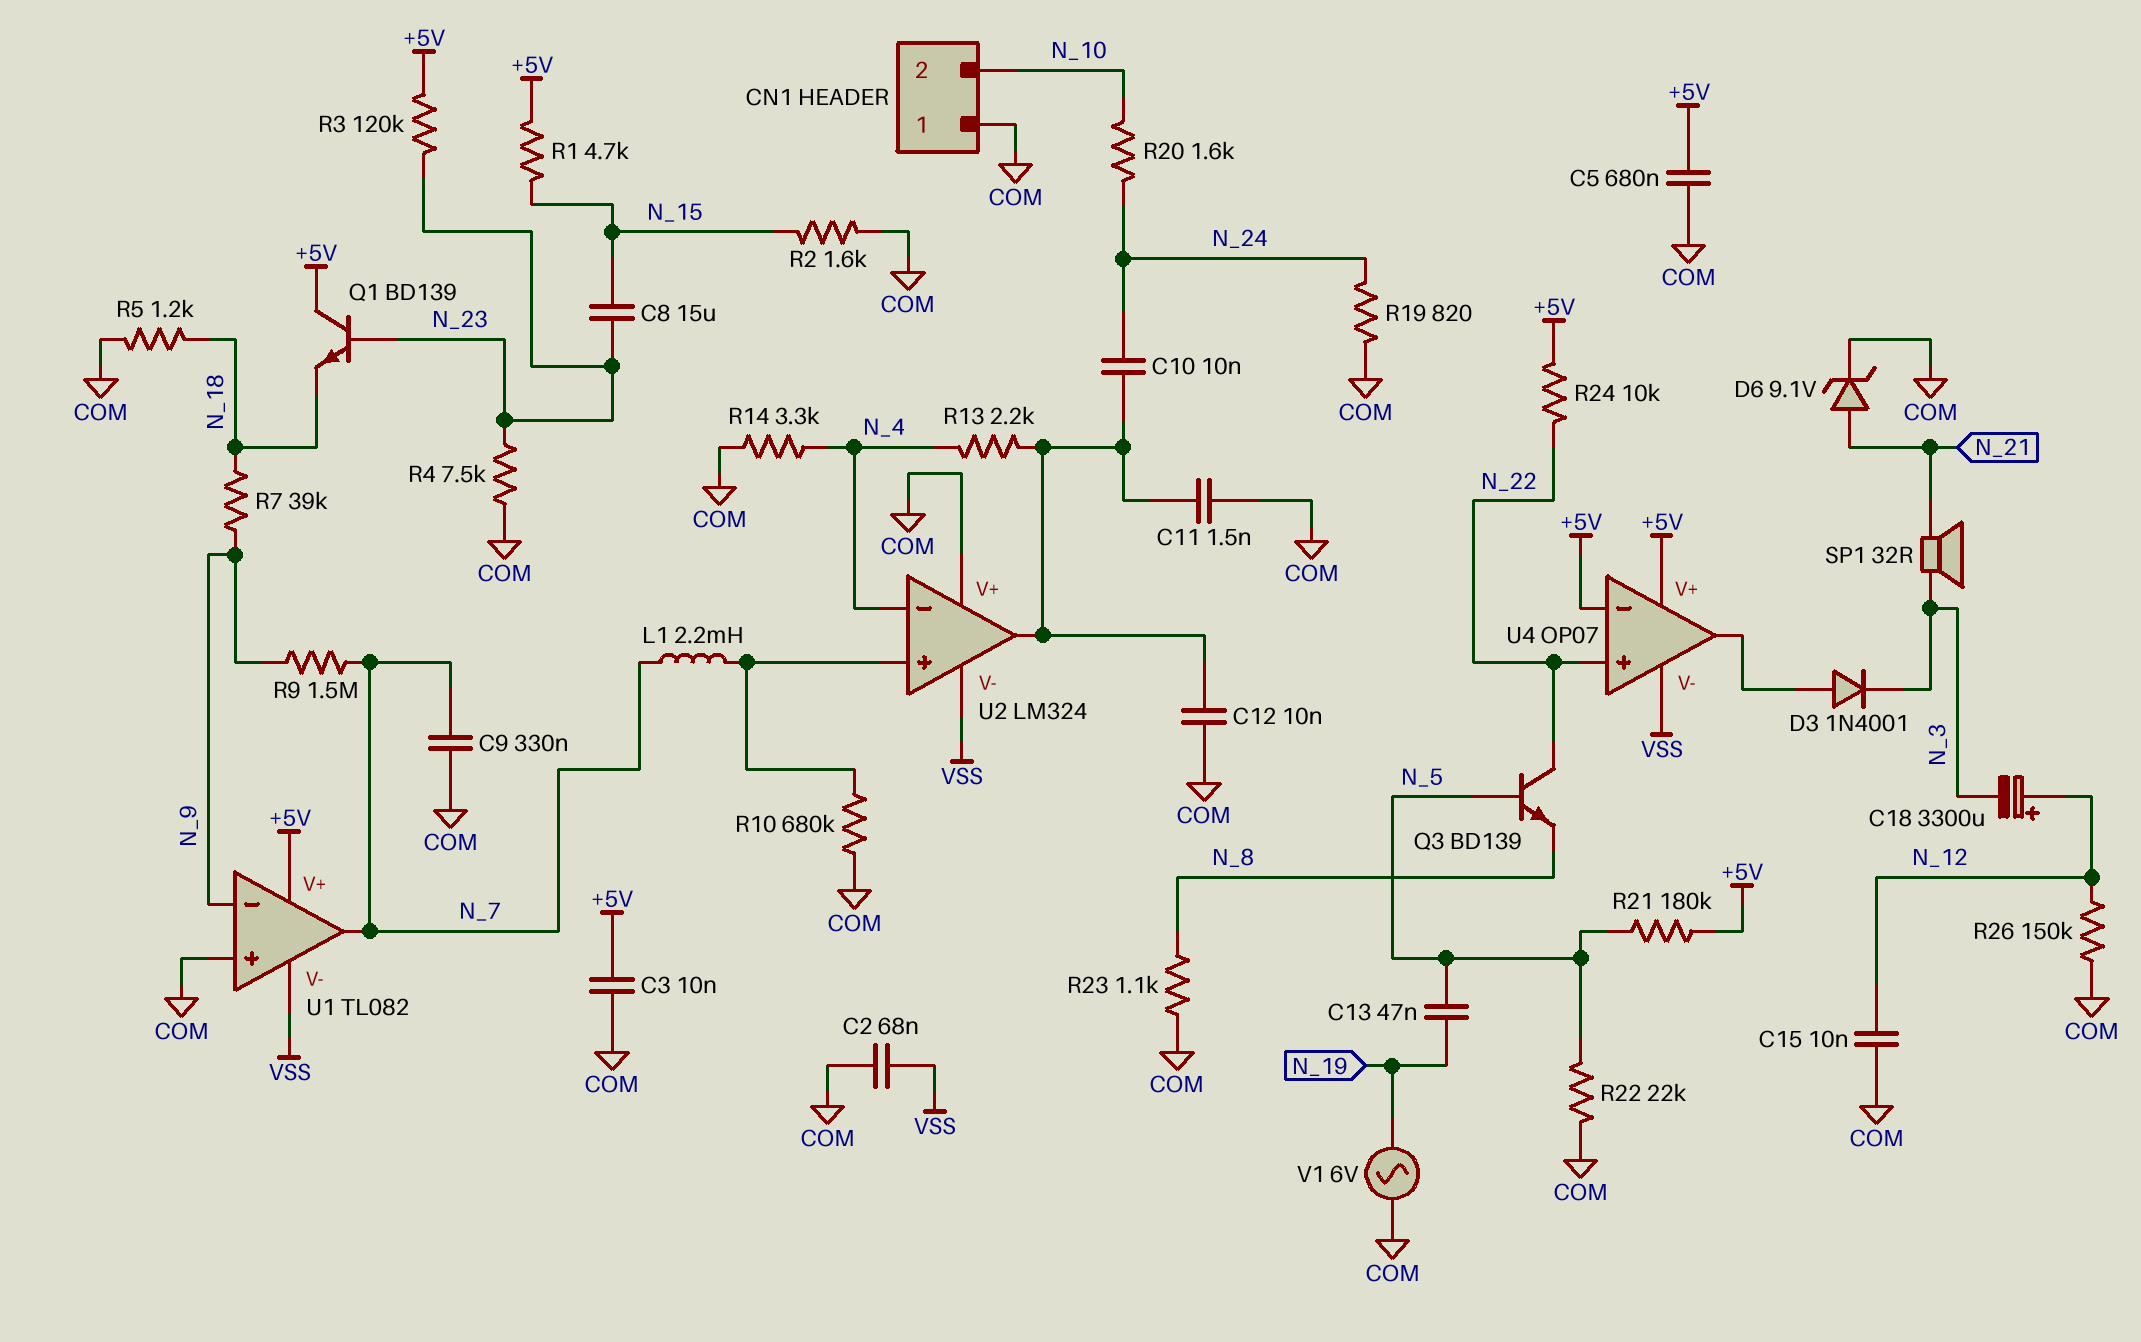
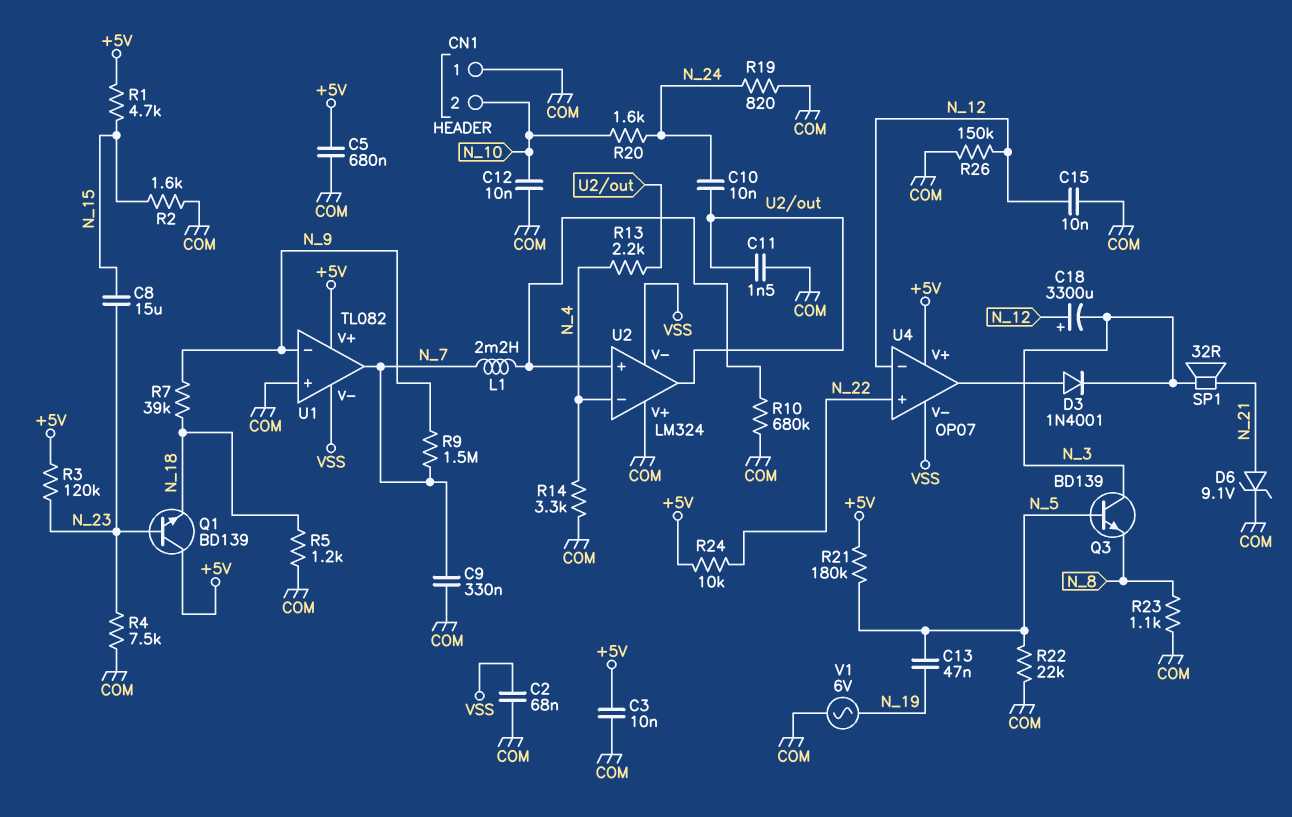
C12: 10nF (COM, U2/out) -> 10nF (COM, N_10)
Q3: NPN BD139 (B N_5, C N_22, E N_8) -> NPN BD139 (B N_5, C N_3, E N_8)
U4 pin in-: +5V -> N_12

